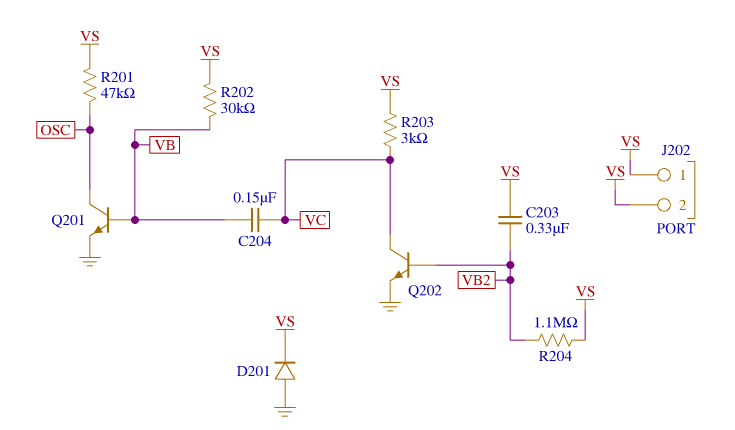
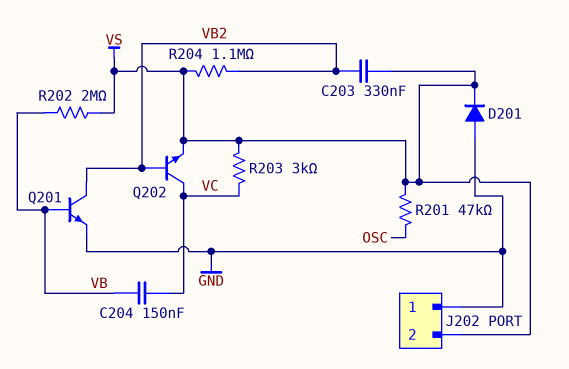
J202 pin 1: VS -> GND
Q201: NPN (B VB, C OSC, E GND) -> NPN (B VB, C VB2, E GND)
Q202: NPN (B VB2, C VC, E GND) -> NPN (B VB2, C VC, E VS)
R202: 30k (VB, VS) -> 2M (VB, VS)

